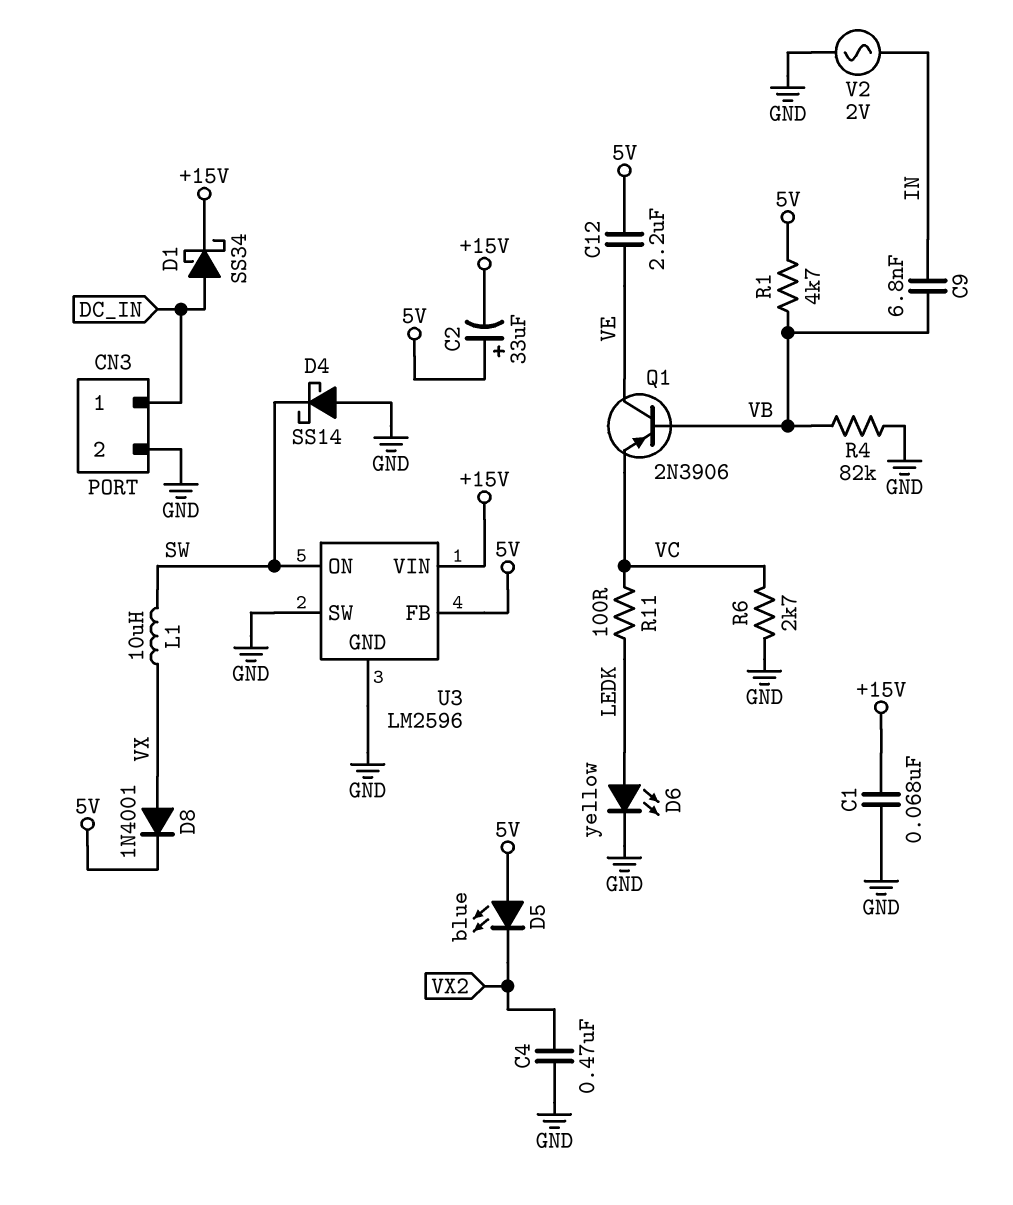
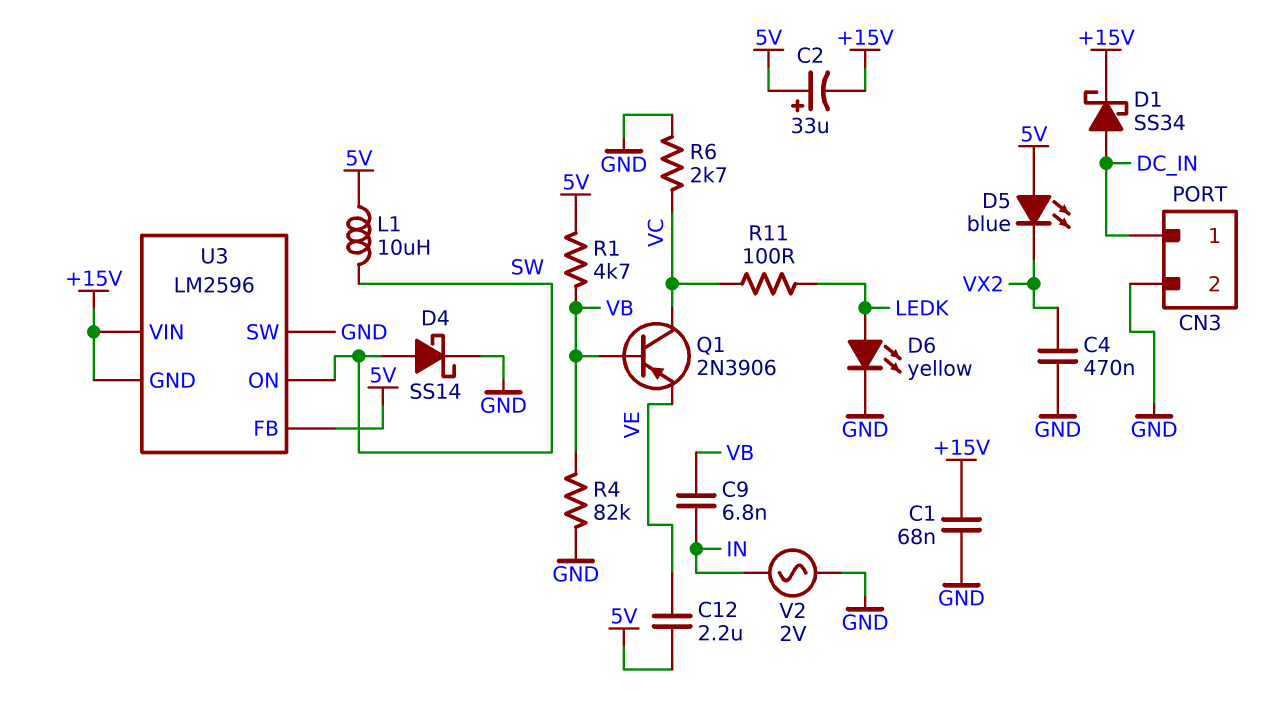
D4: schottky SS14 (A GND, K SW) -> schottky SS14 (A SW, K GND)
D8: diode 1N4001 (A VX, K 5V) -> none
L1: 10uH (SW, VX) -> 10uH (5V, SW)
Q1: PNP 2N3906 (B VB, C VE, E VC) -> PNP 2N3906 (B VB, C VC, E VE)
U3 pin GND: GND -> +15V

